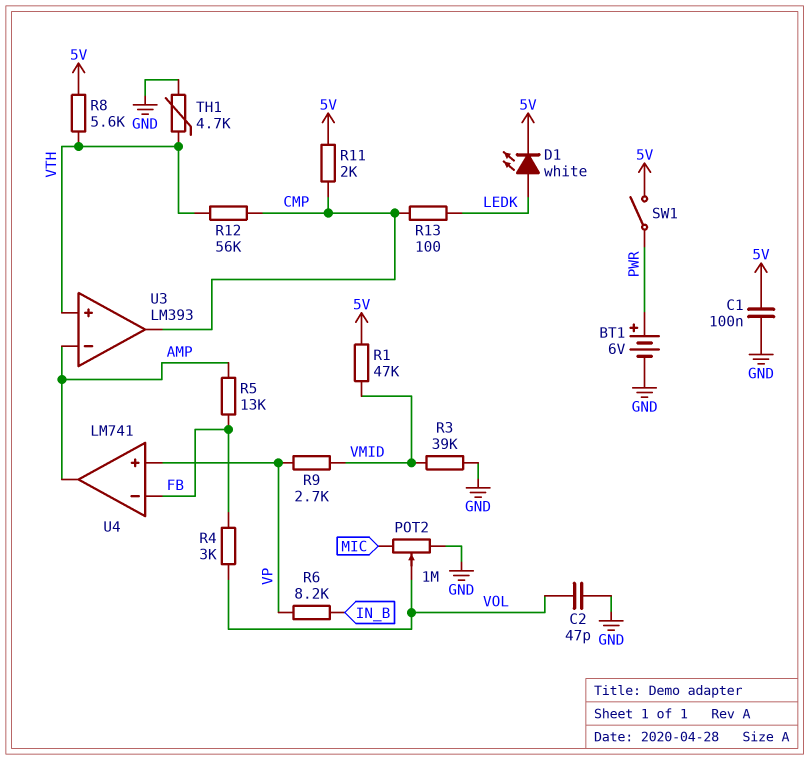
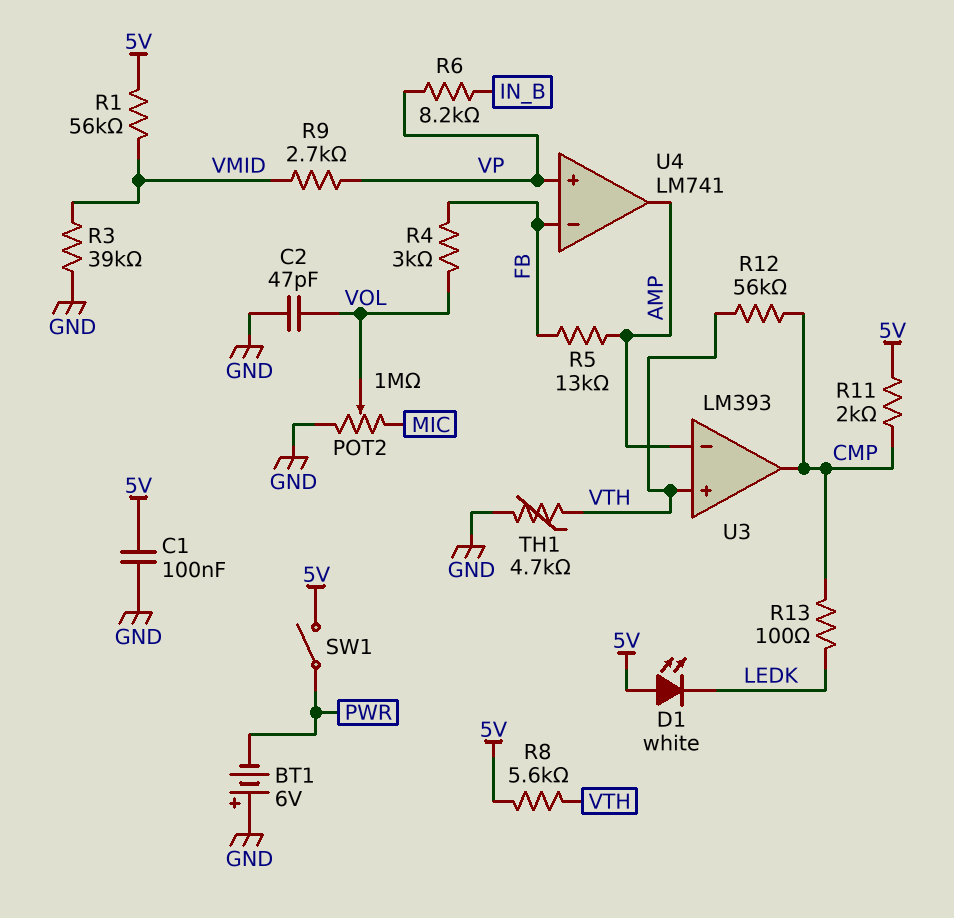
BT1: 6V (plus PWR, minus GND) -> 6V (plus GND, minus PWR)
D1: LED white (A LEDK, K 5V) -> LED white (A 5V, K LEDK)
R1: 47k (5V, VMID) -> 56k (5V, VMID)

